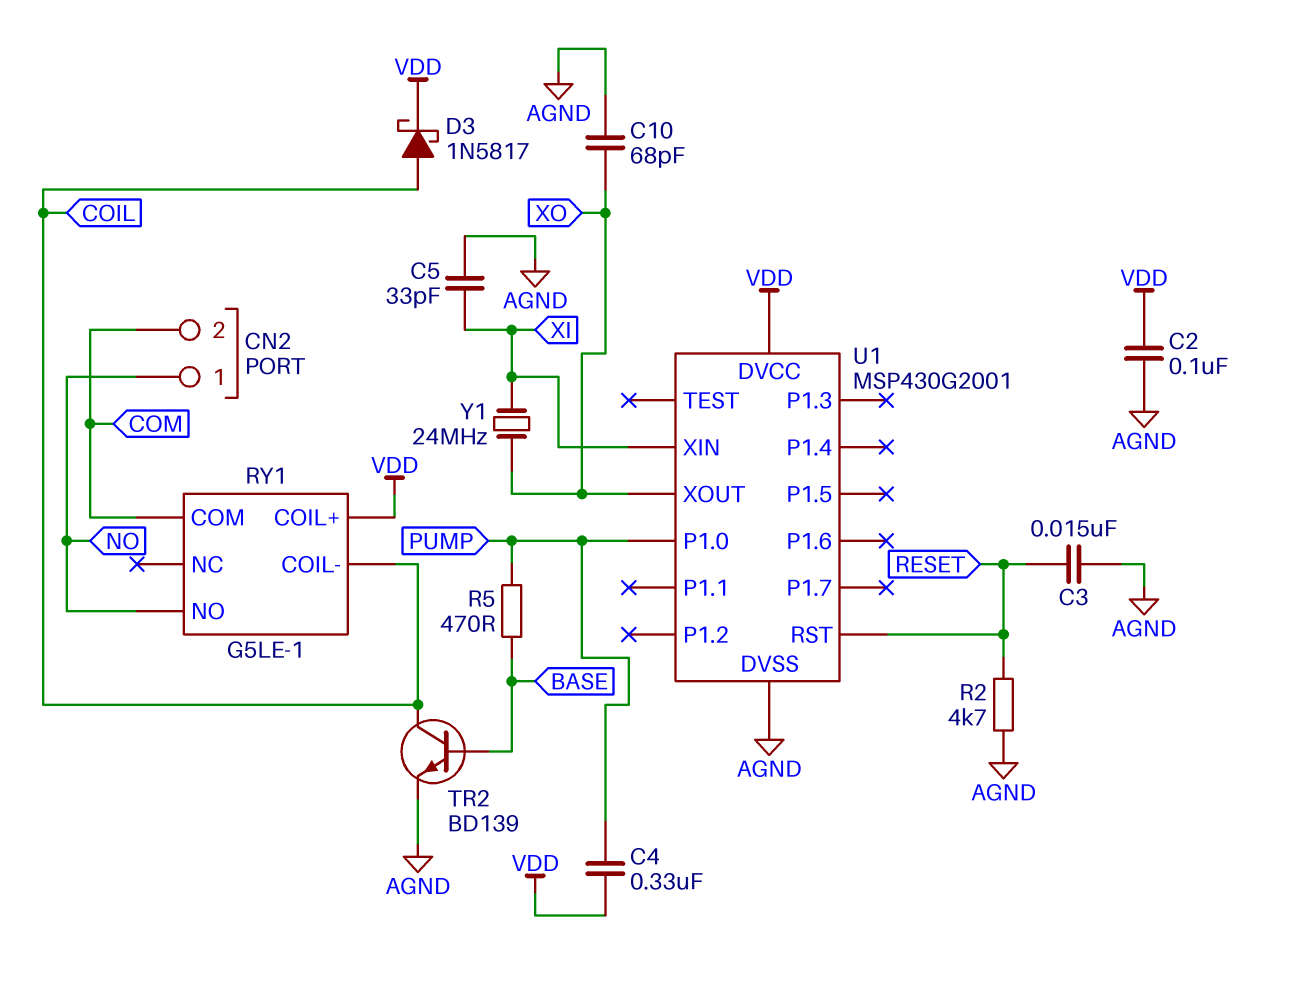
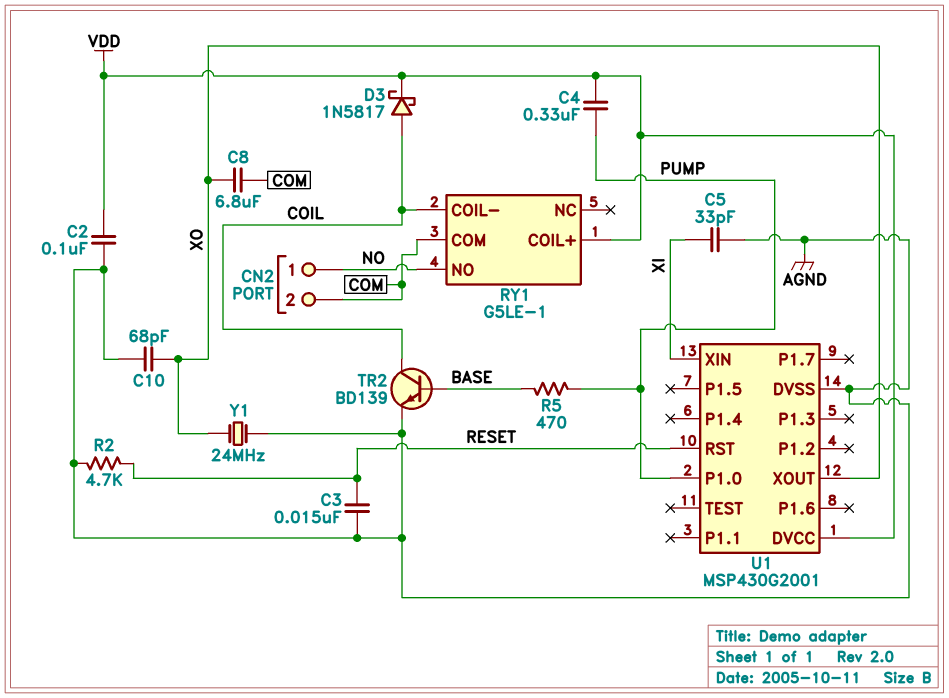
C8: none -> 6.8uF (COM, XO)
Y1: 24MHz (XI, XO) -> 24MHz (AGND, XO)

